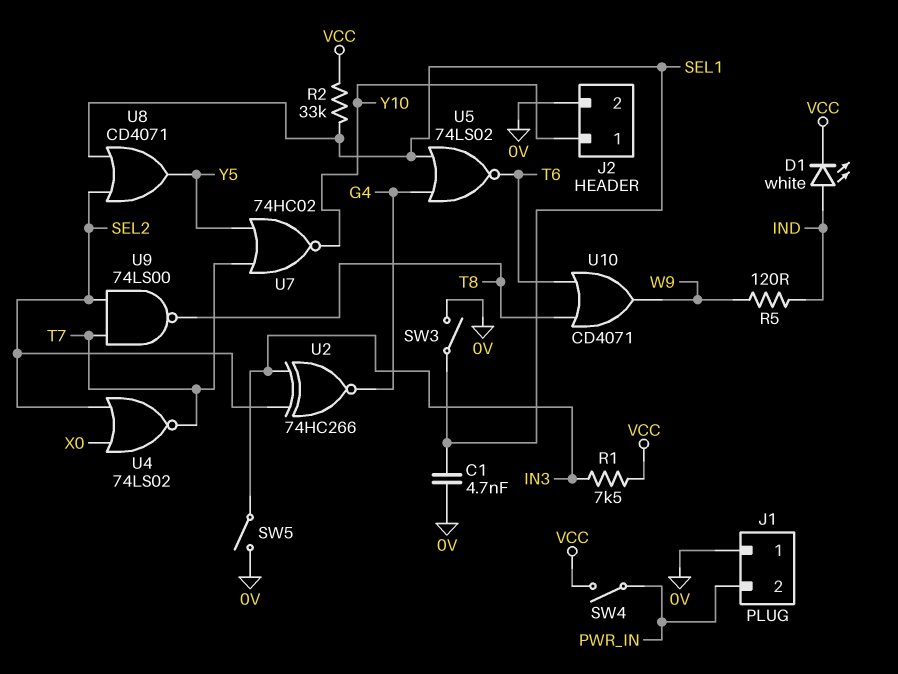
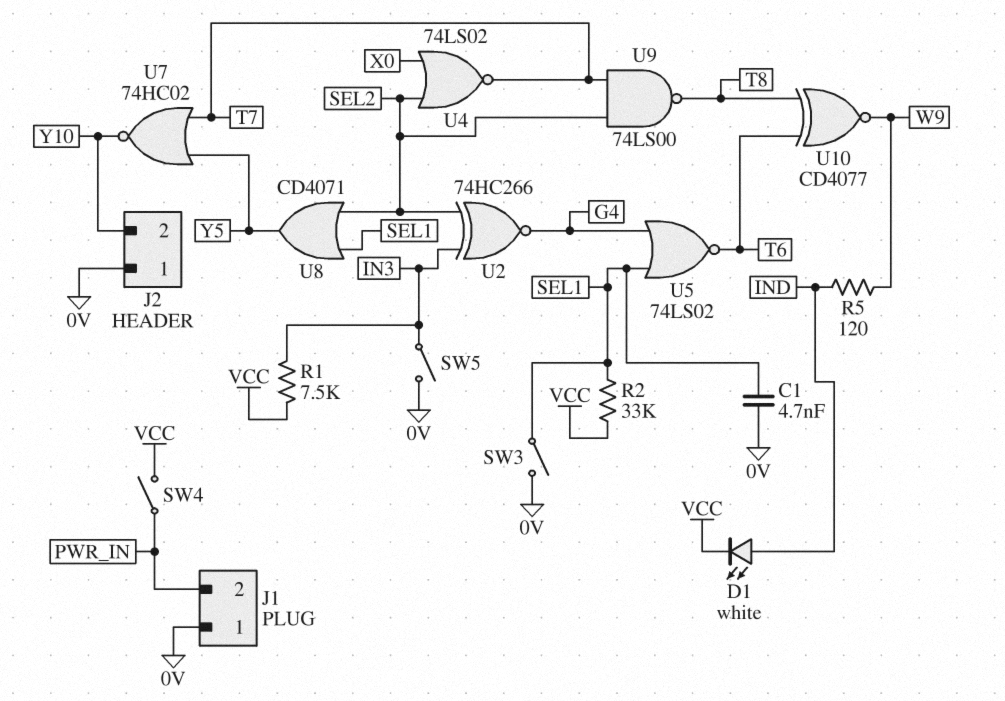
J2 pin 1: Y10 -> 0V
J2 pin 2: 0V -> Y10
U10: OR CD4071 (in T6, in T8, out W9) -> XNOR CD4077 (in T6, in T8, out W9)

